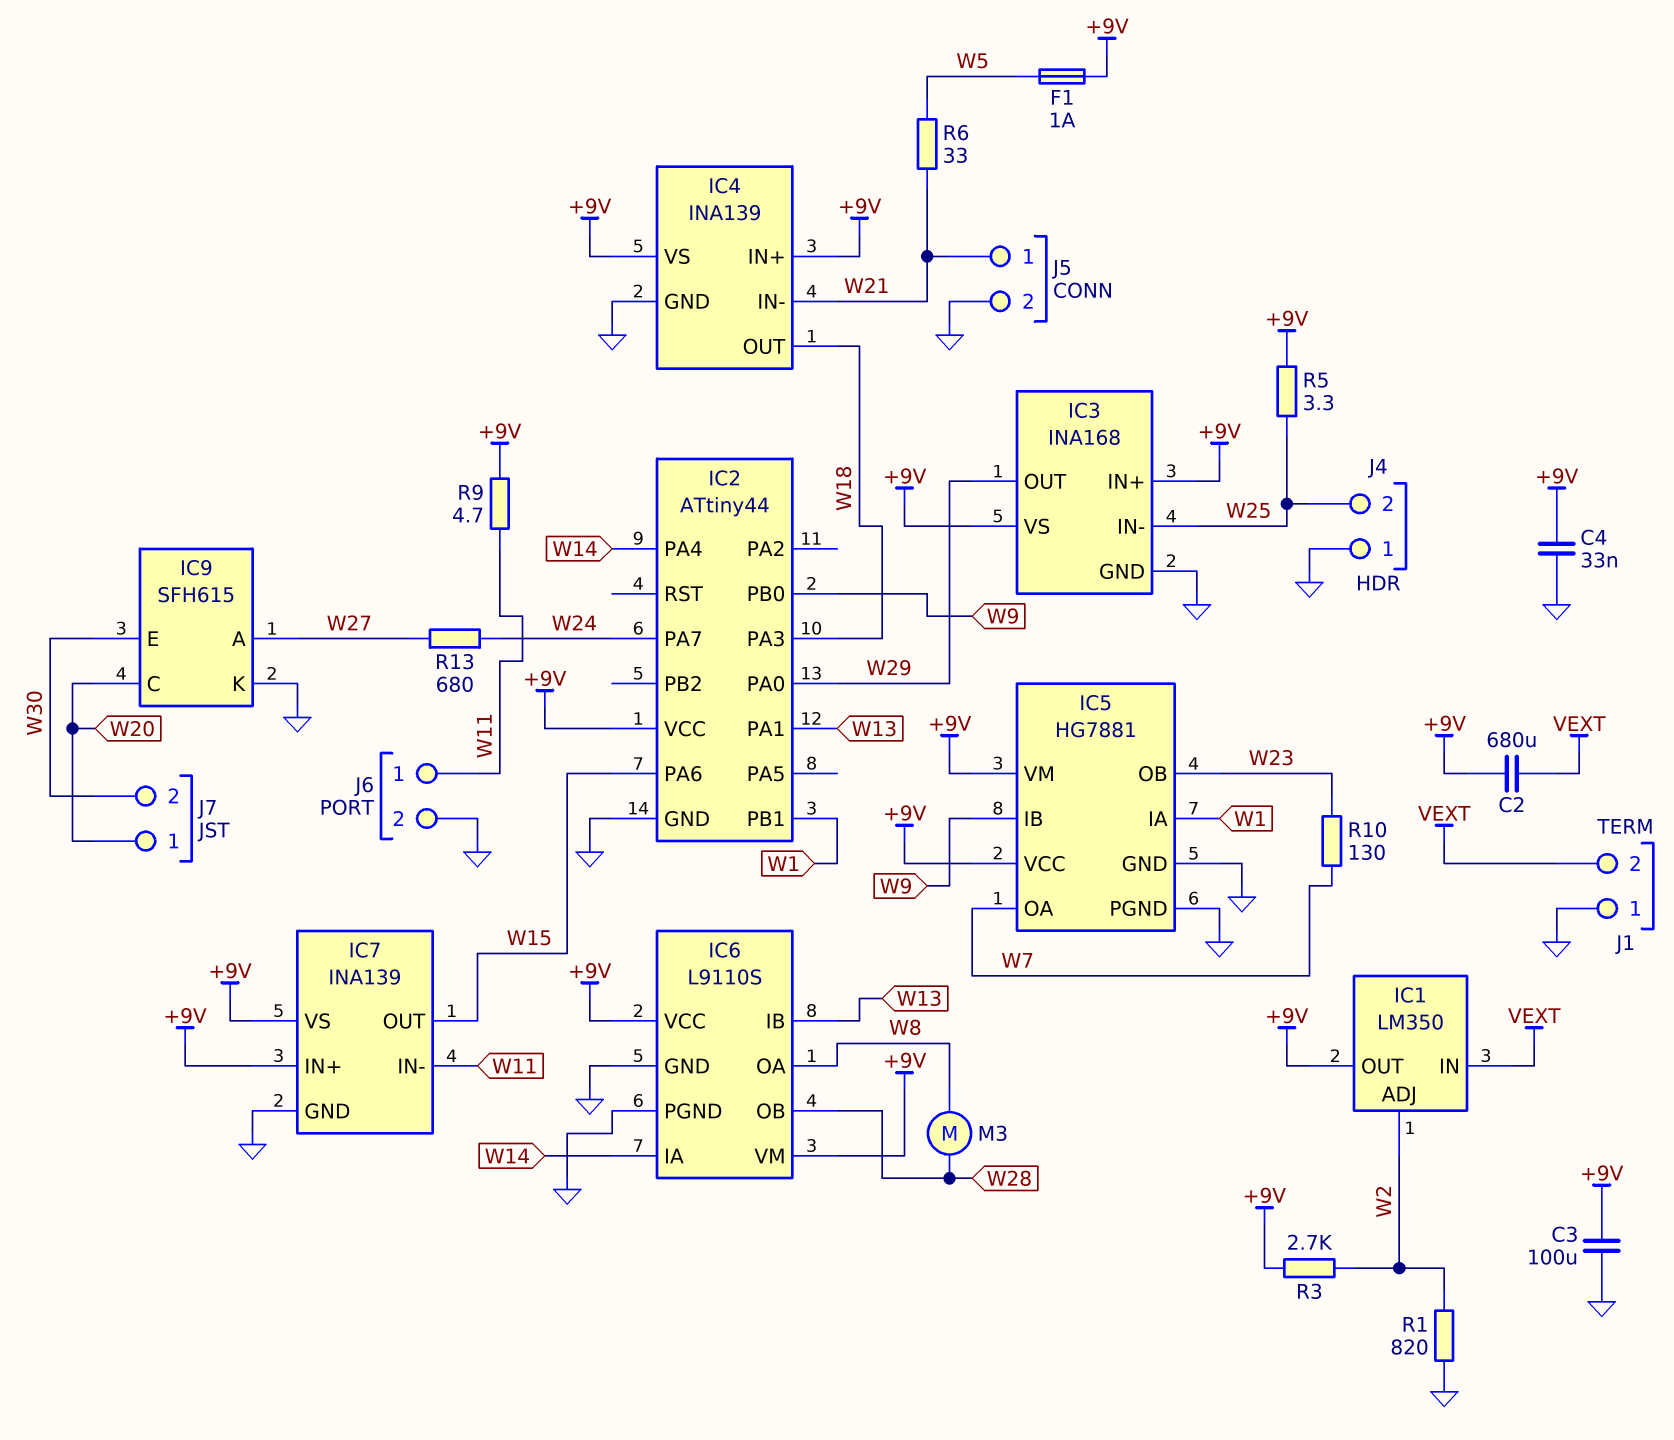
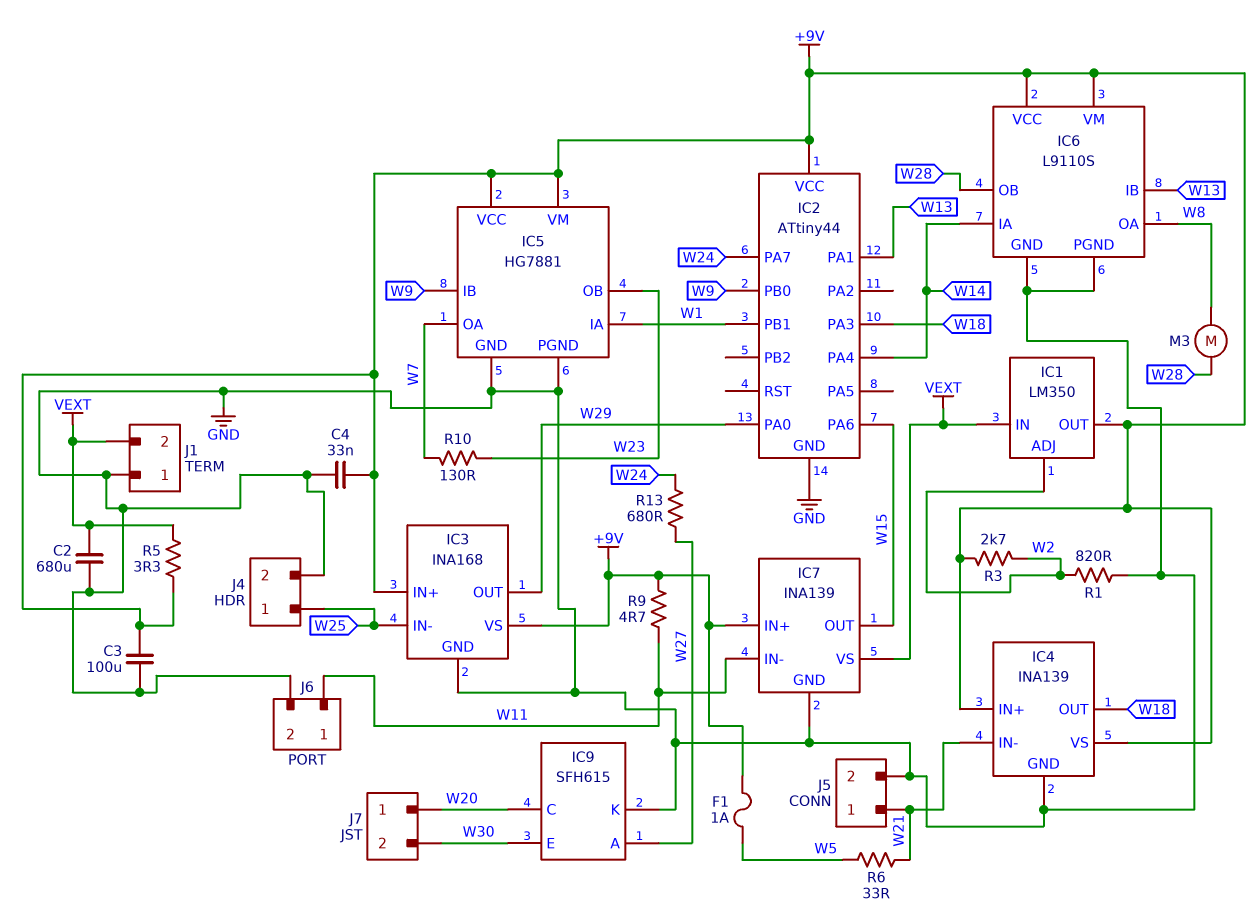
C2: 680uF (+9V, VEXT) -> 680uF (GND, VEXT)
IC7 pin VS: +9V -> VEXT
J4 pin 1: GND -> W25
J4 pin 2: W25 -> GND
R5: 3.3 (+9V, W25) -> 3.3 (+9V, VEXT)

